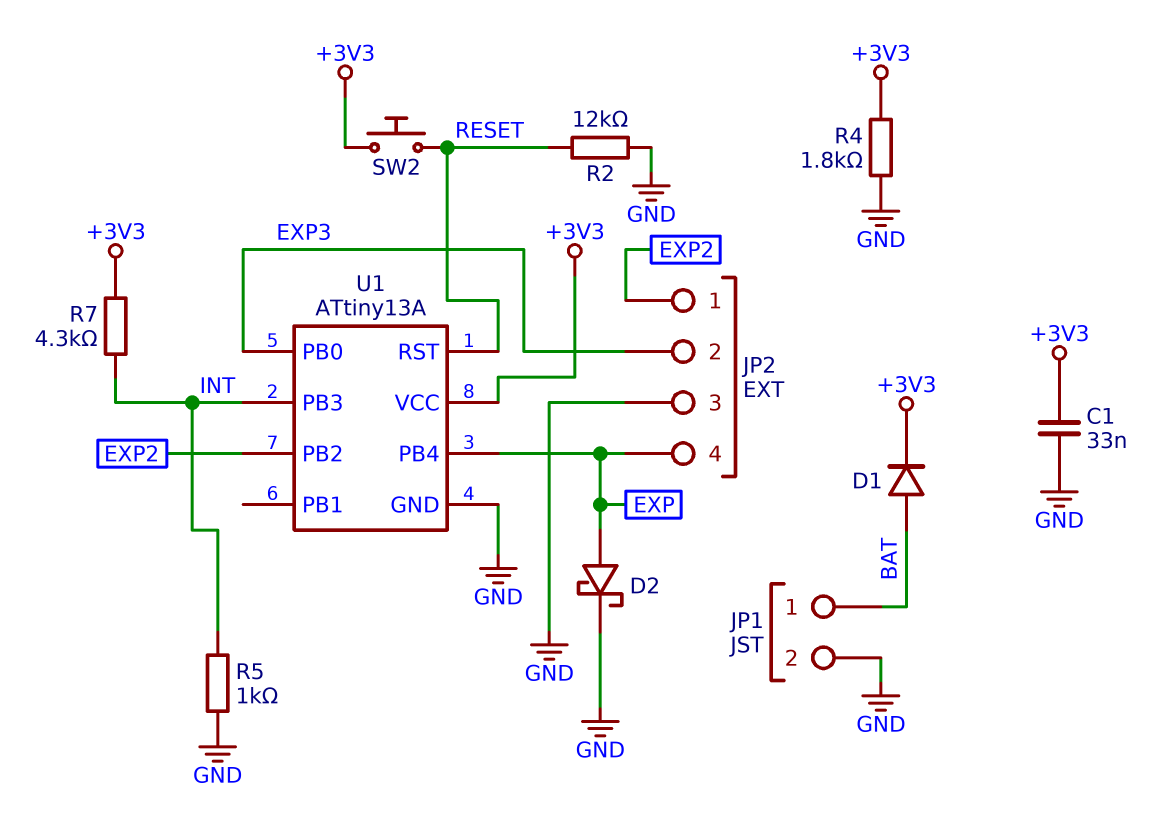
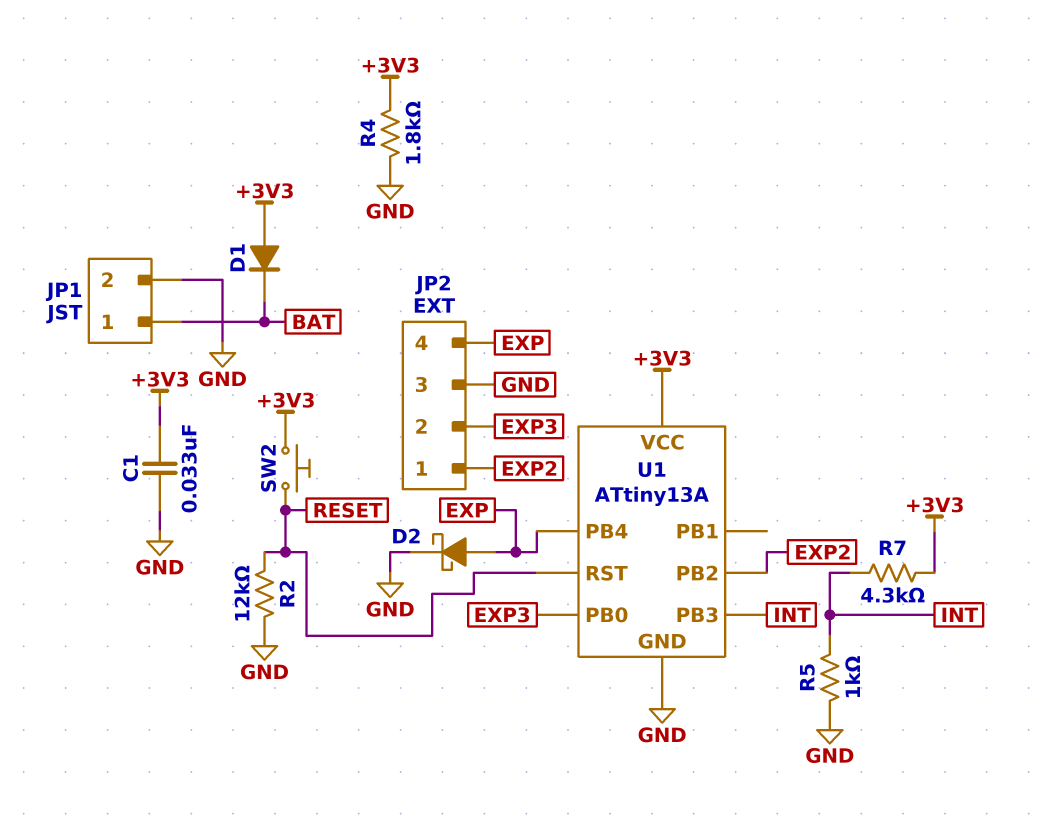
D1: diode (A BAT, K +3V3) -> diode (A +3V3, K BAT)

